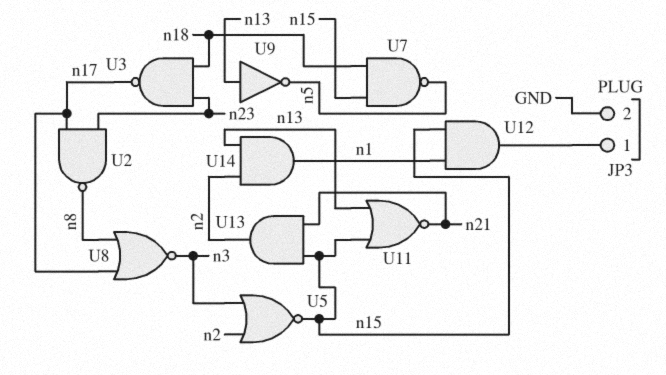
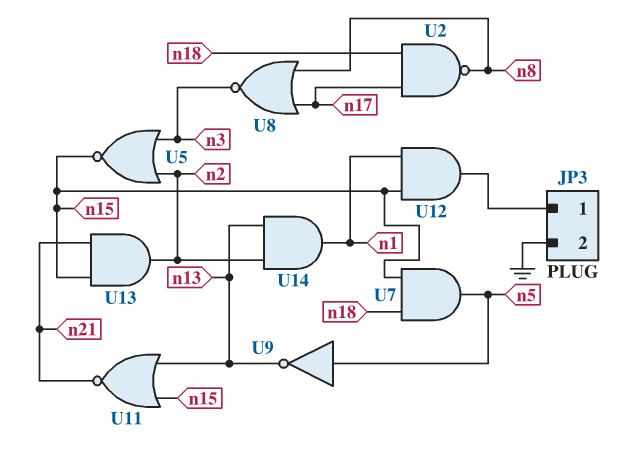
U2: NAND (in n17, in n23, out n8) -> NAND (in n17, in n18, out n8)
U3: NAND (in n18, in n23, out n17) -> none
U7: NAND (in n15, in n18, out n5) -> AND (in n15, in n18, out n5)
U9: NOT (in n13, out n5) -> NOT (in n5, out n13)

